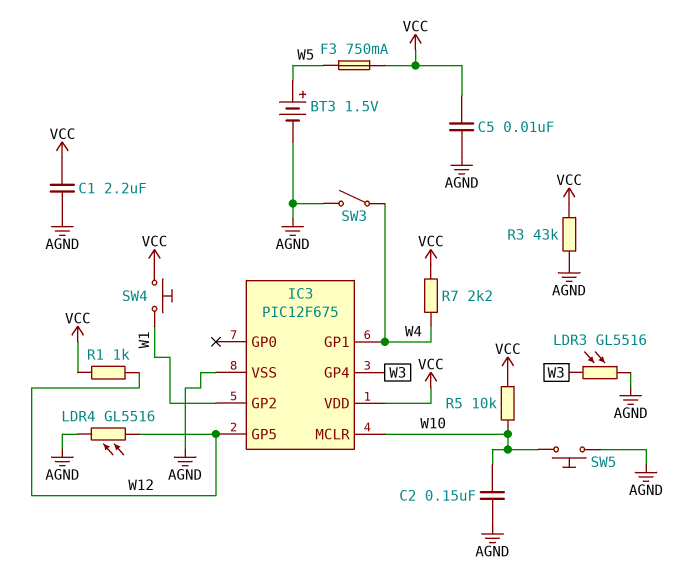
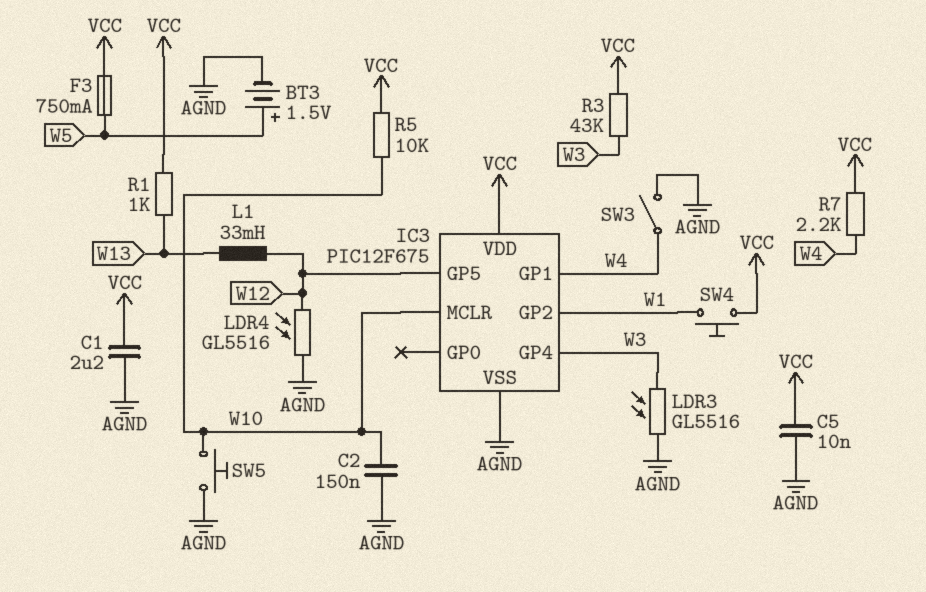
L1: none -> 33mH (W12, W13)
R1: 1k (VCC, W12) -> 1k (VCC, W13)
R3: 43k (AGND, VCC) -> 43k (VCC, W3)

